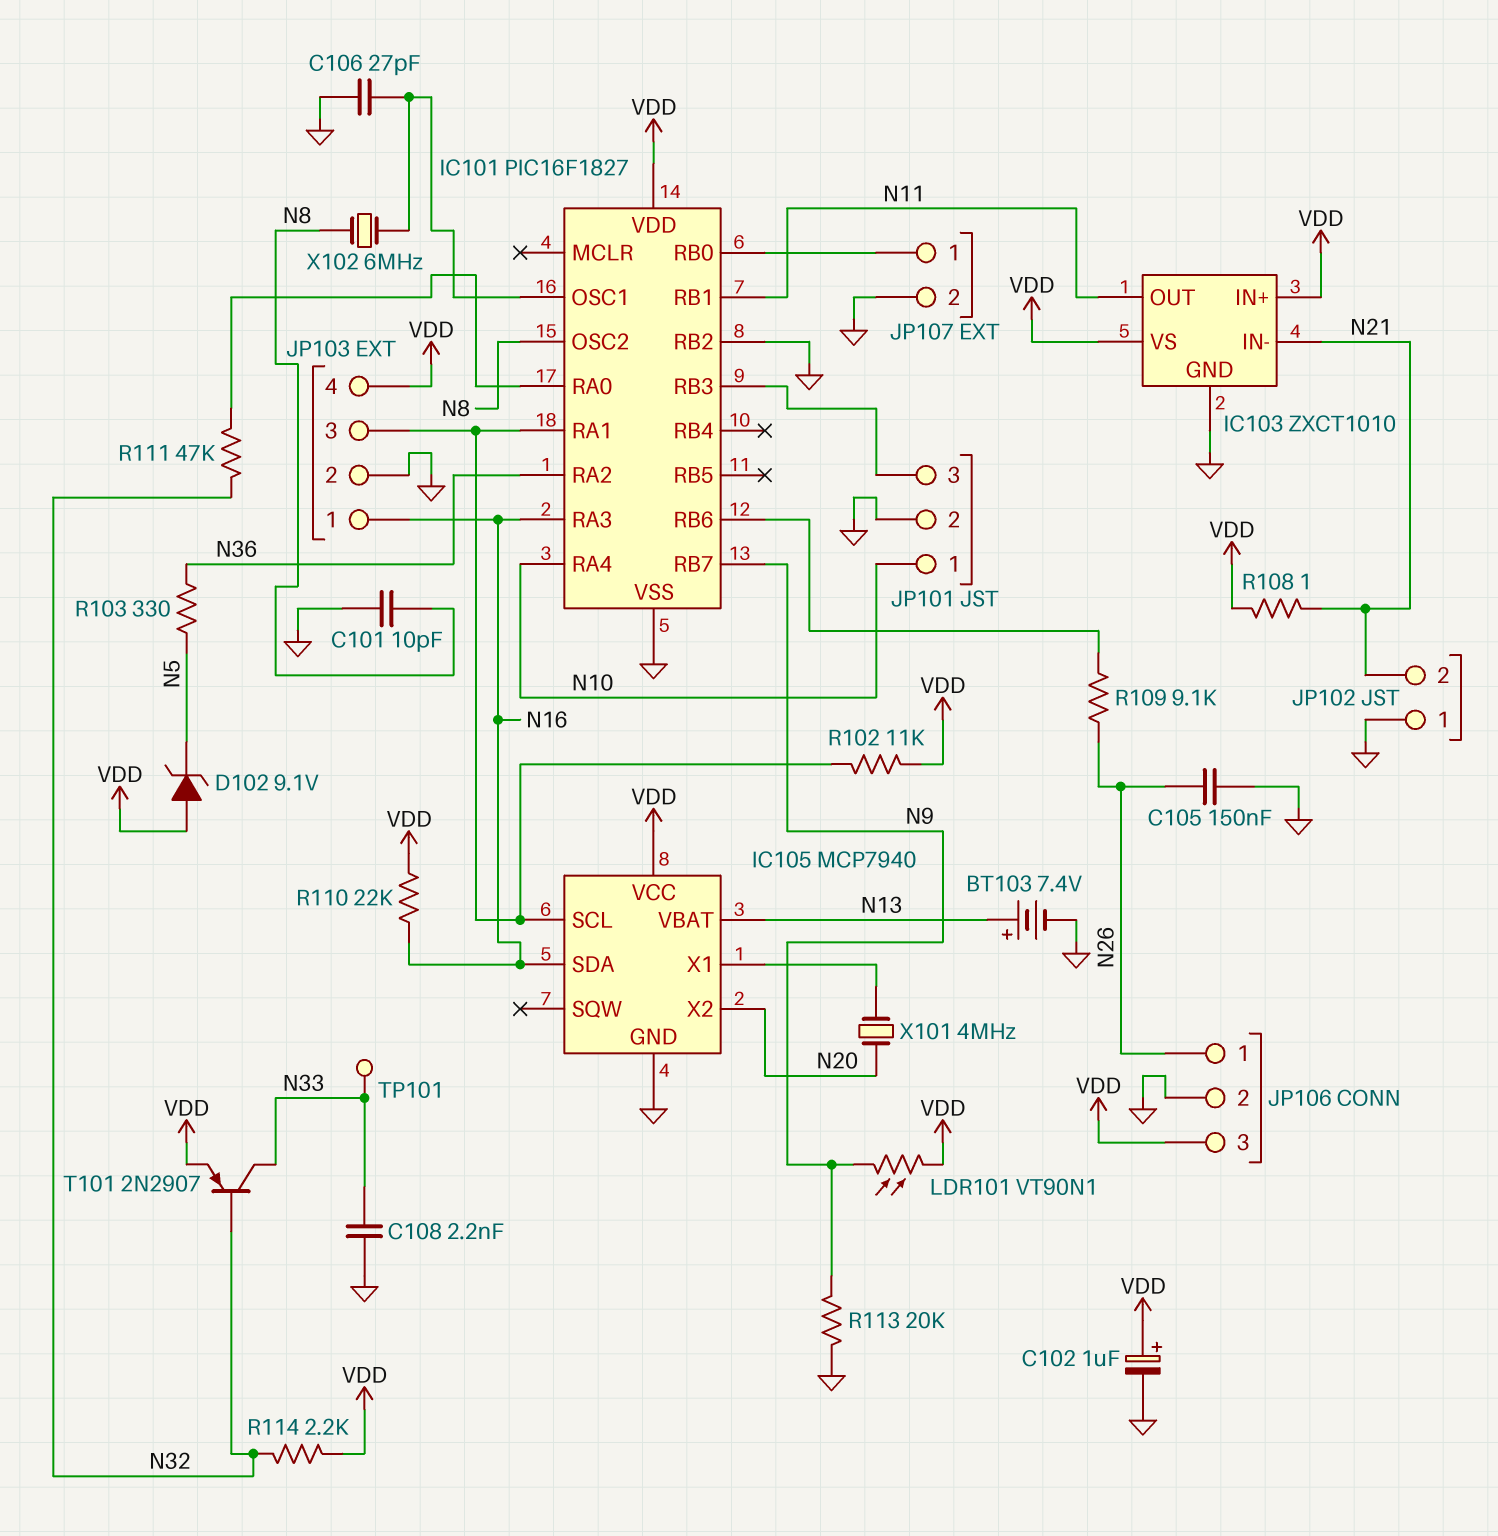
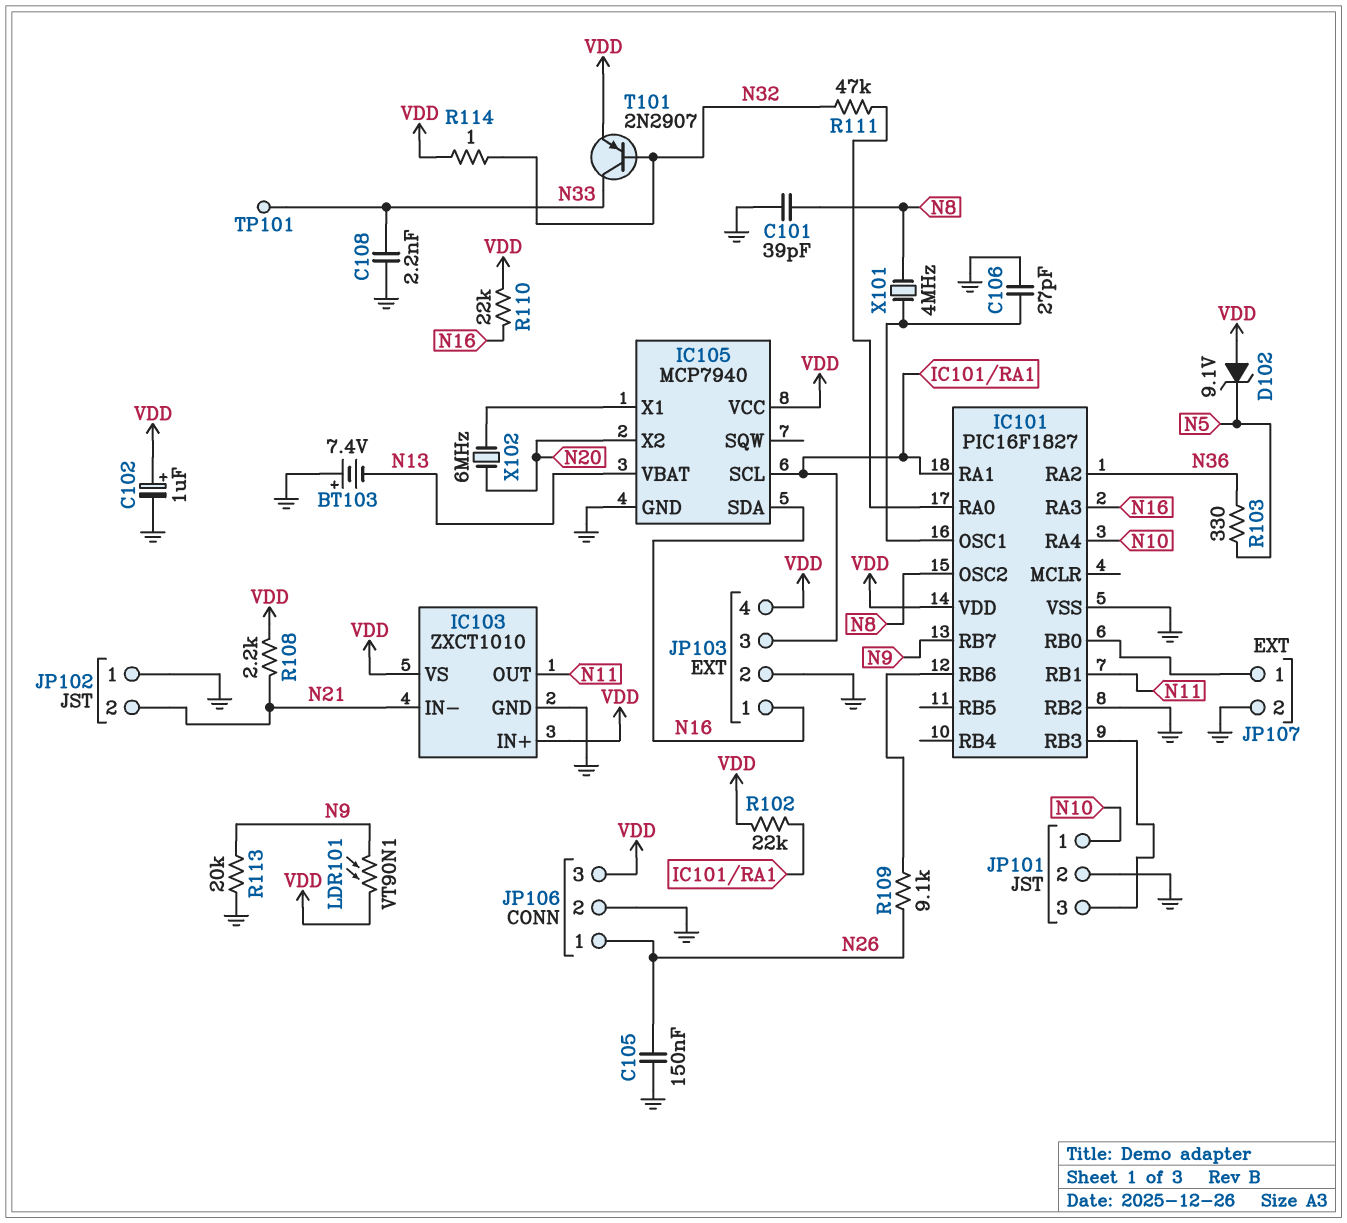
BT103: 7.4V (plus N13, minus GND) -> 7.4V (plus GND, minus N13)
C101: 10pF (GND, N8) -> 39pF (GND, N8)
R102: 11k (IC101/RA1, VDD) -> 22k (IC101/RA1, VDD)
R108: 1 (N21, VDD) -> 2.2k (N21, VDD)
R114: 2.2k (N32, VDD) -> 1 (N32, VDD)
X101: 4MHz (IC105/X1, N20) -> 4MHz (IC101/OSC1, N8)
X102: 6MHz (IC101/OSC1, N8) -> 6MHz (IC105/X1, N20)

